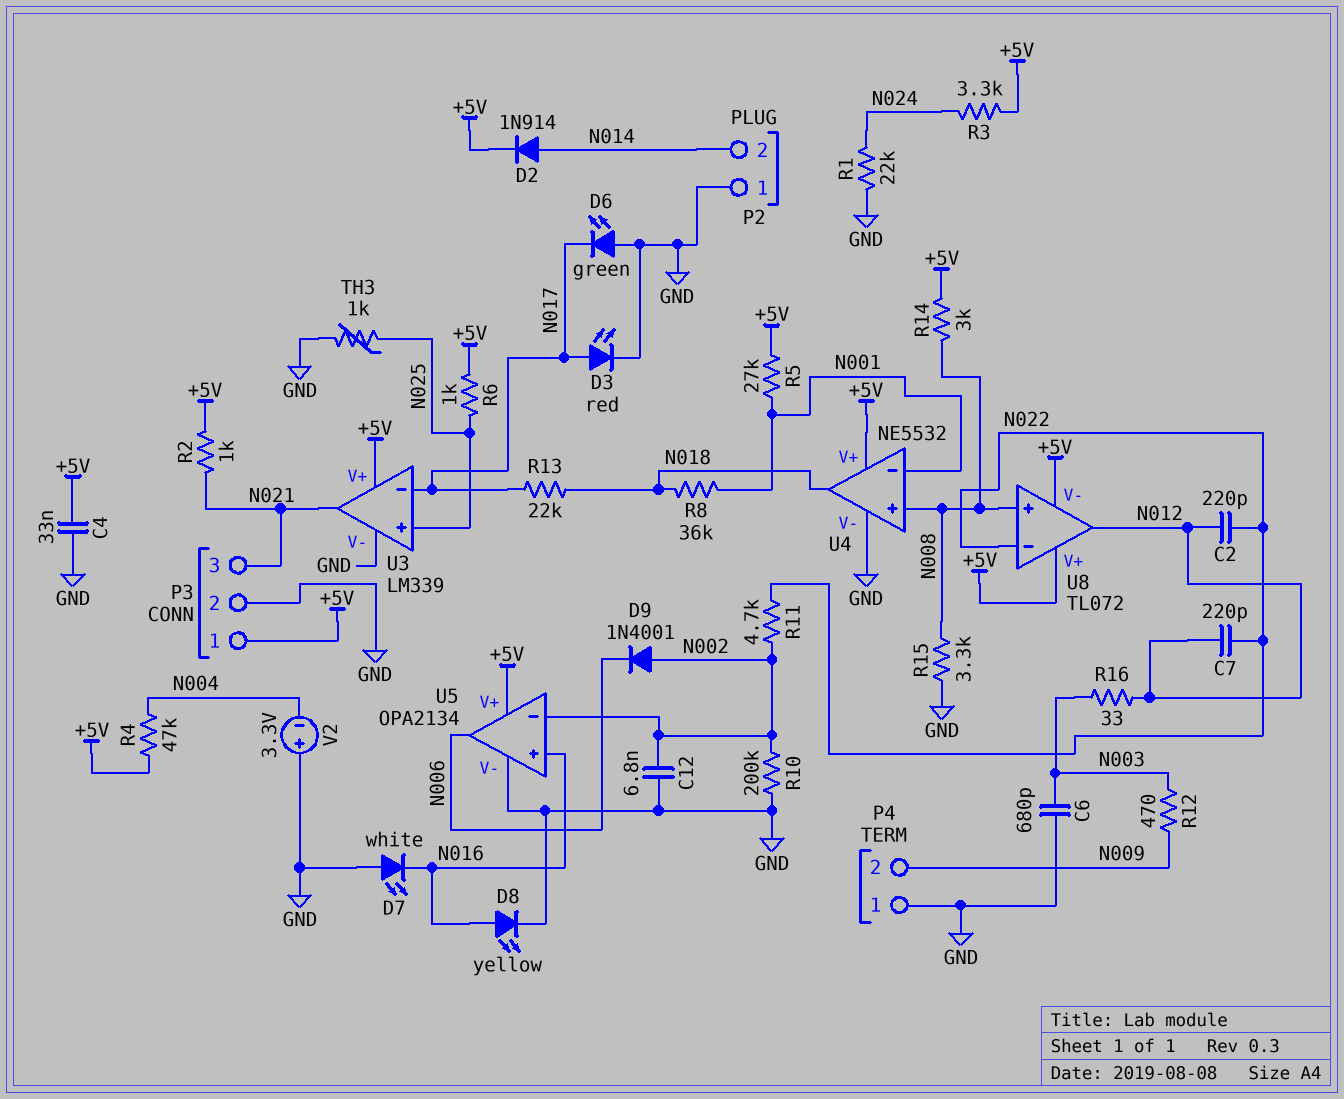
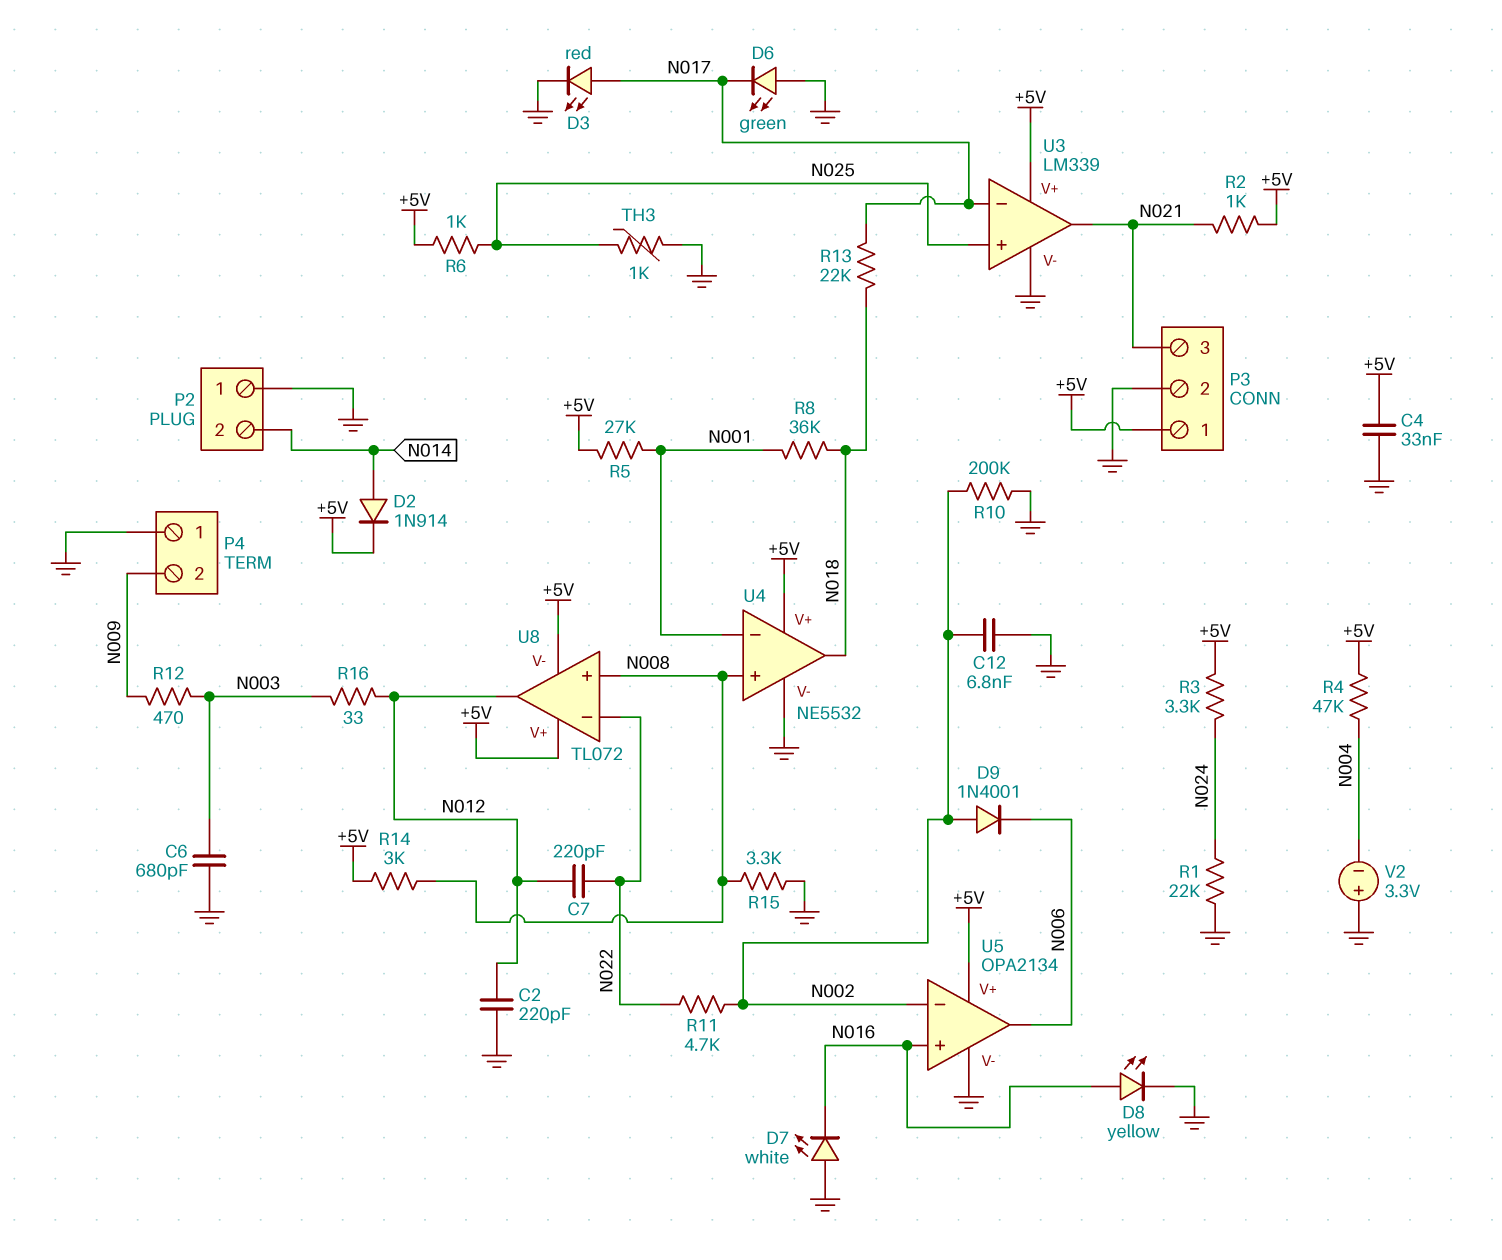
C2: 220pF (N012, N022) -> 220pF (GND, N012)

